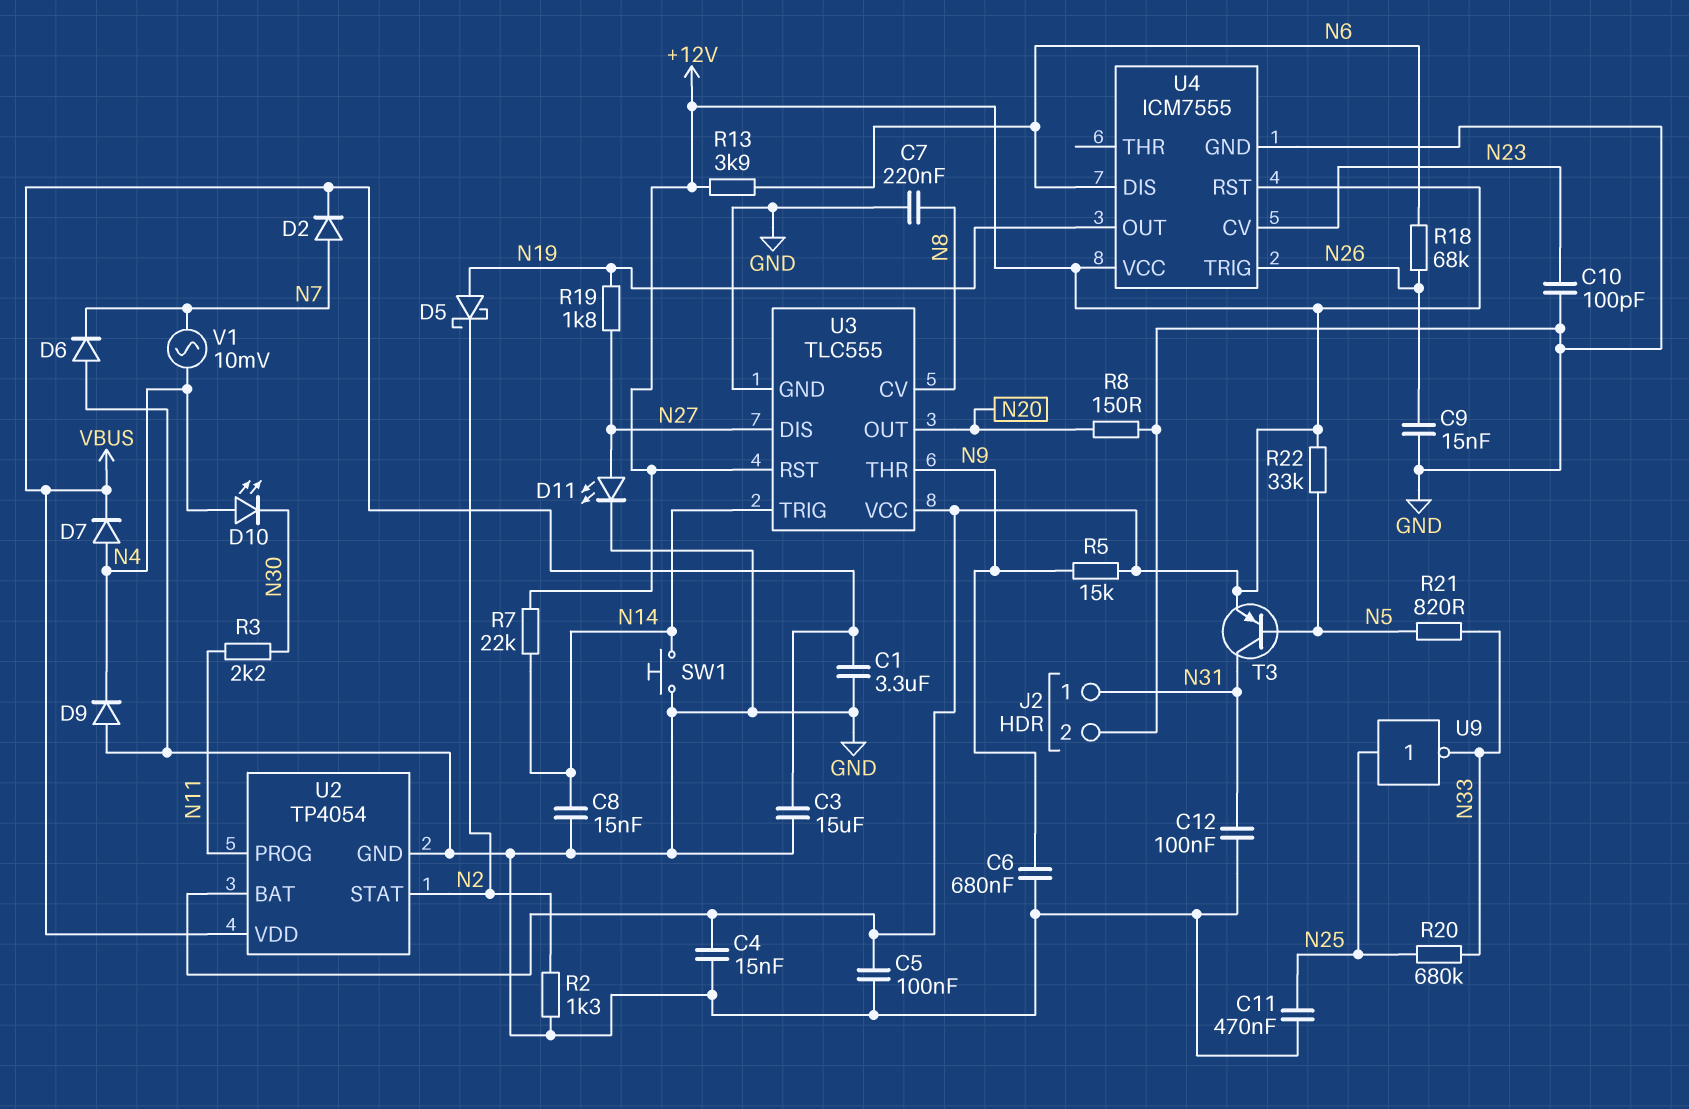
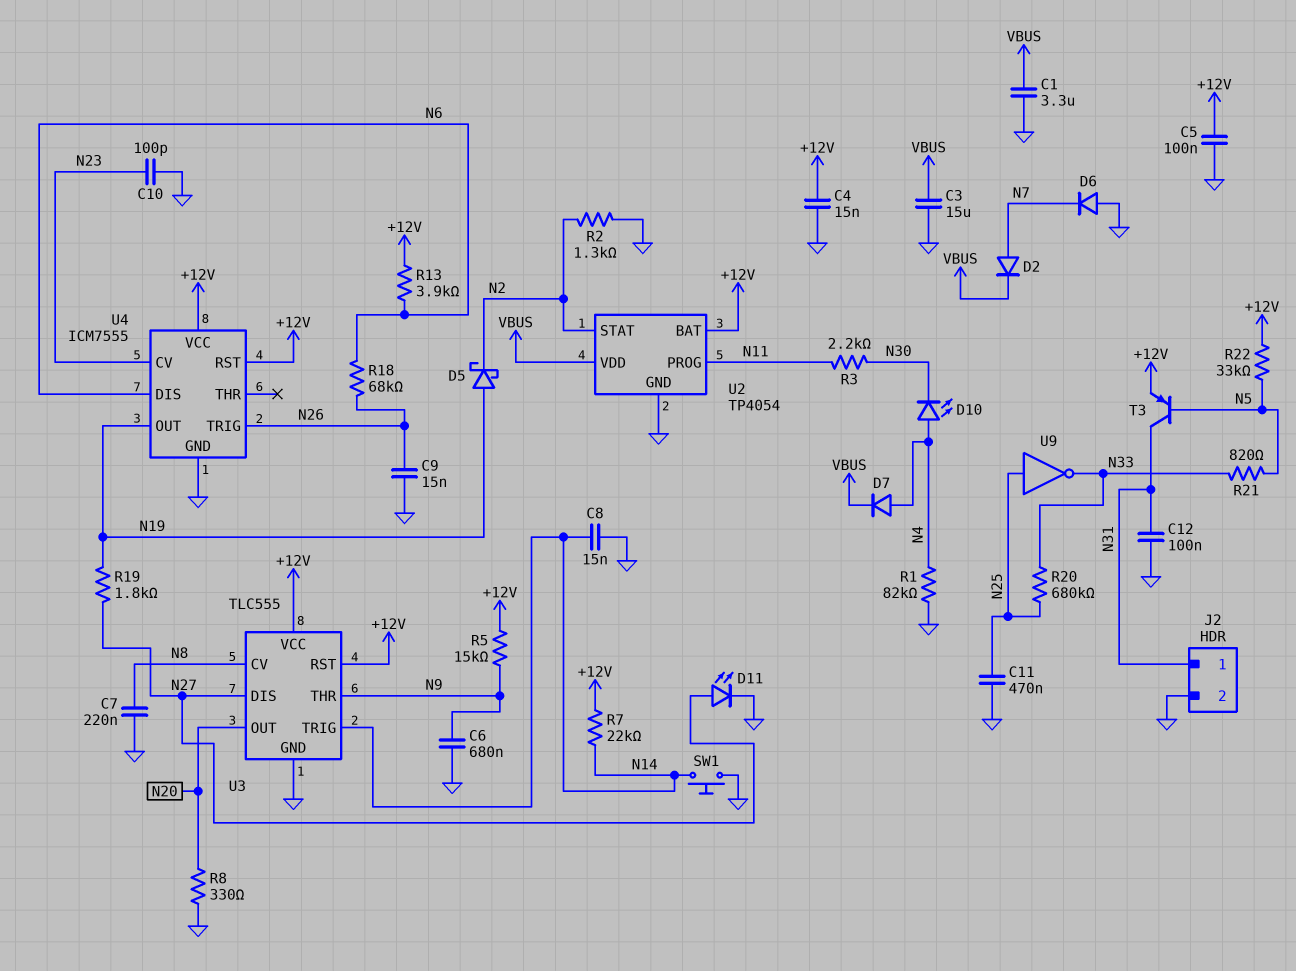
D9: diode (A GND, K N4) -> none
R1: none -> 82k (GND, N4)
R8: 150 (GND, N20) -> 330 (GND, N20)
V1: AC 10mV (N4, N7) -> none

